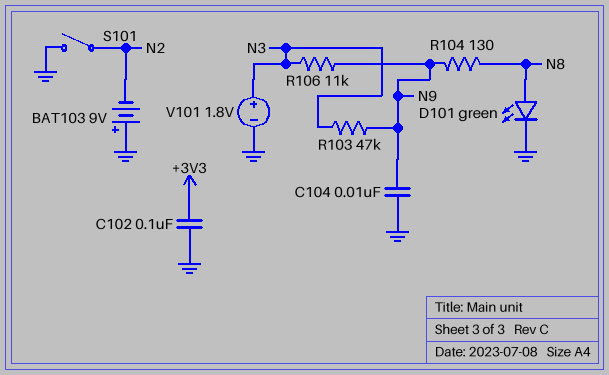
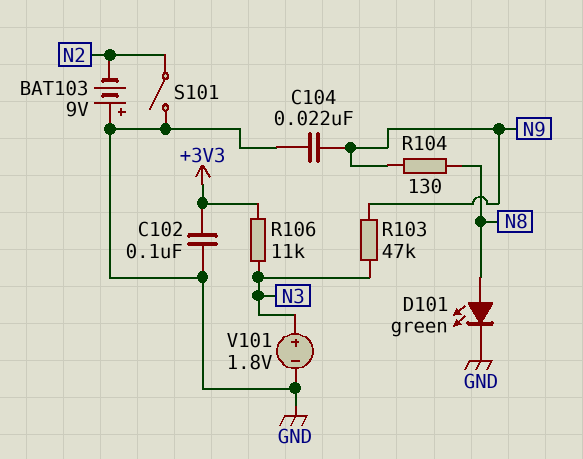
C104: 10nF (GND, N9) -> 22nF (GND, N9)
R106: 11k (N3, N9) -> 11k (+3V3, N3)

